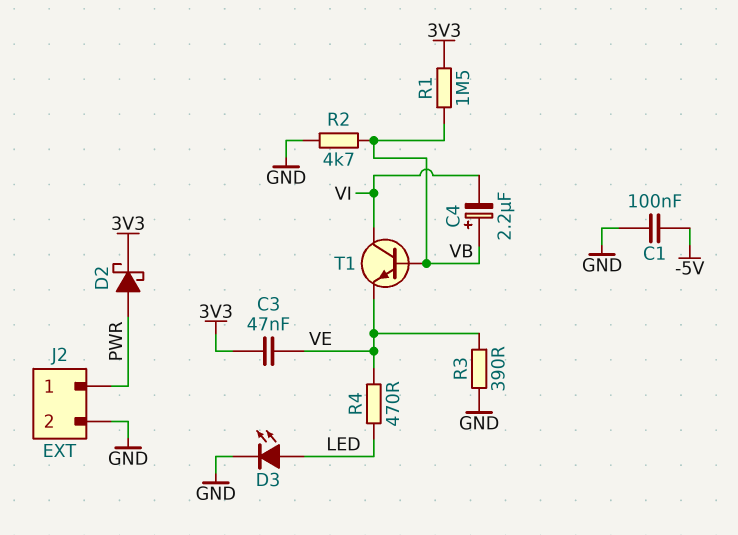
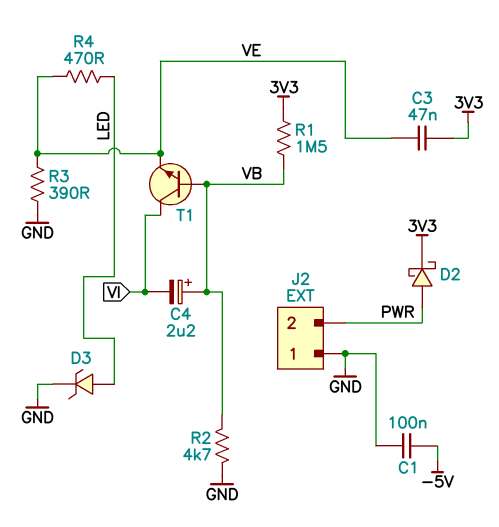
D3: LED (A LED, K GND) -> zener (A LED, K GND)
J2 pin 1: PWR -> GND
J2 pin 2: GND -> PWR

